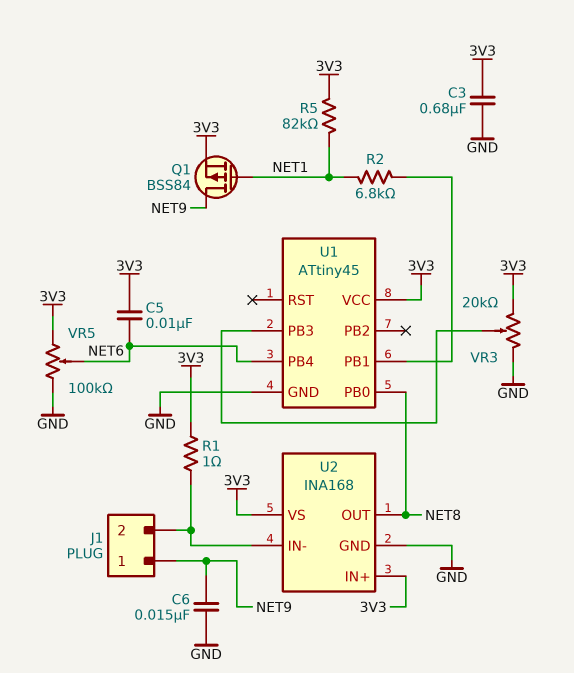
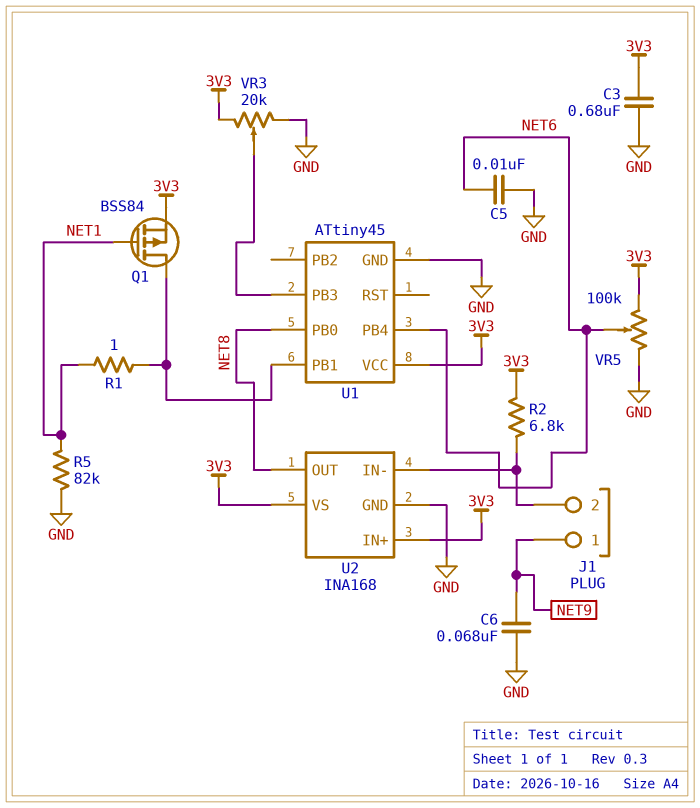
C5: 10nF (3V3, NET6) -> 10nF (GND, NET6)
C6: 15nF (GND, NET9) -> 68nF (GND, NET9)
Q1: PMOS BSS84 (G NET1, D NET9, S 3V3) -> PMOS BSS84 (G NET1, D U1/PB1, S 3V3)
R1: 1 (3V3, J1/2) -> 1 (NET1, U1/PB1)
R2: 6.8k (NET1, U1/PB1) -> 6.8k (3V3, J1/2)
R5: 82k (3V3, NET1) -> 82k (GND, NET1)

